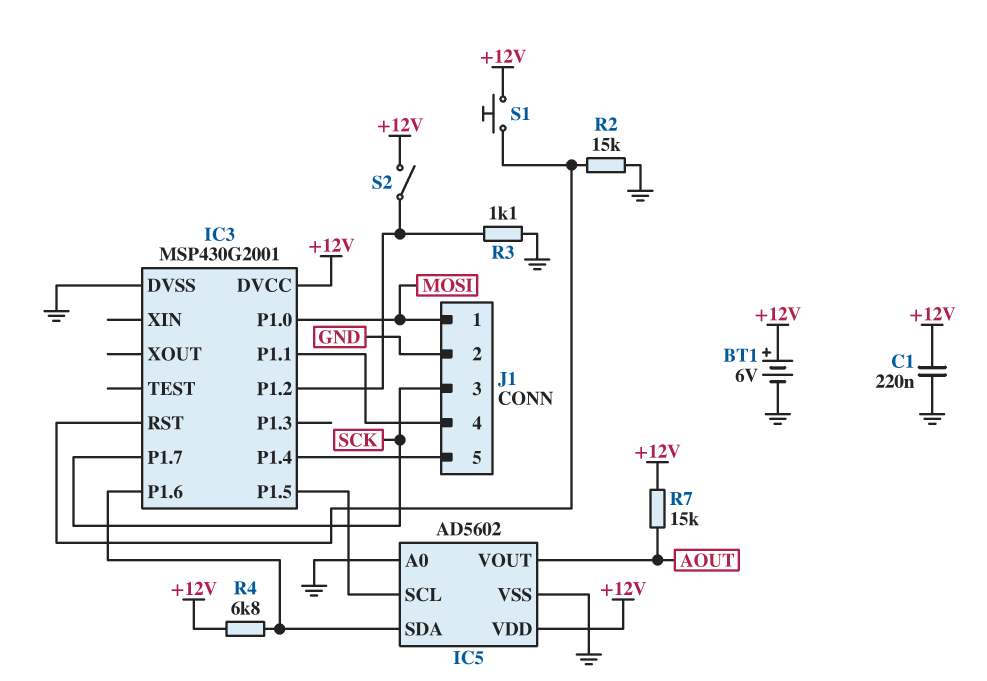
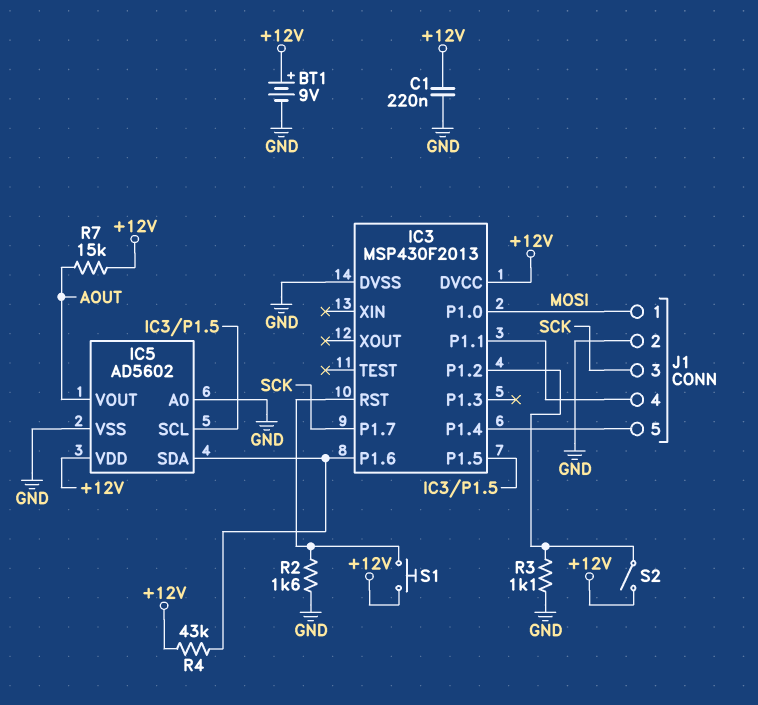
BT1: 6V (plus +12V, minus GND) -> 9V (plus +12V, minus GND)
IC3: MSP430G2001 -> MSP430F2013
R2: 15k (GND, IC3/RST) -> 1.6k (GND, IC3/RST)
R4: 6.8k (+12V, IC3/P1.6) -> 43k (+12V, IC3/P1.6)

